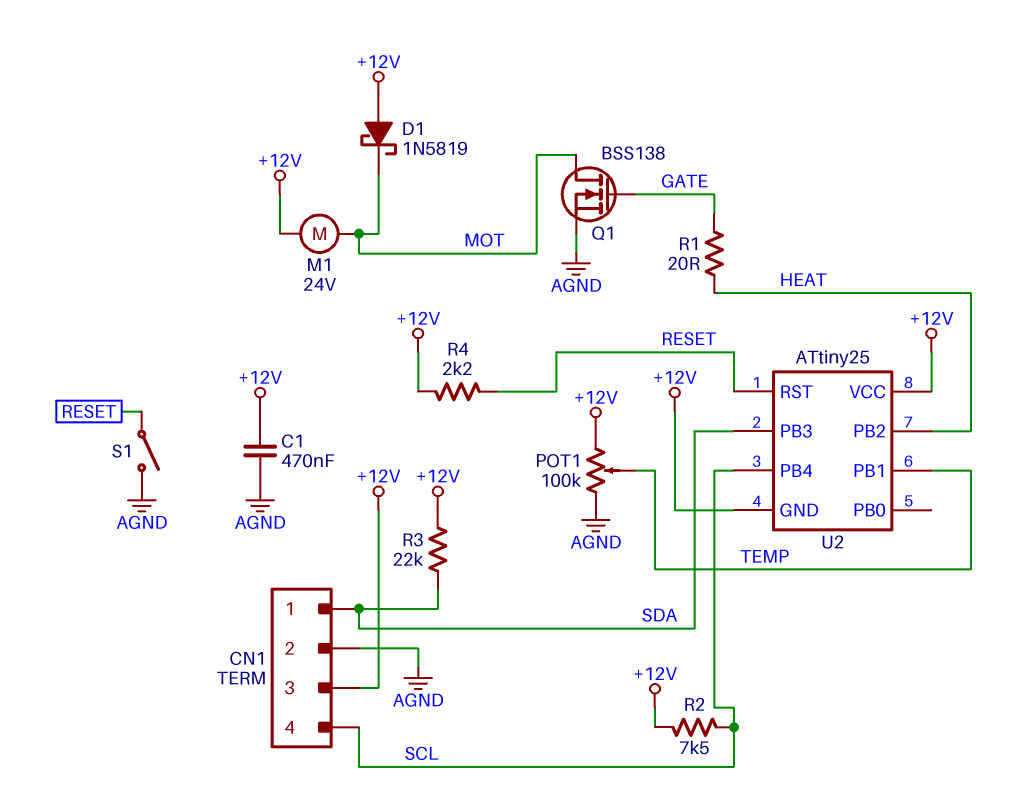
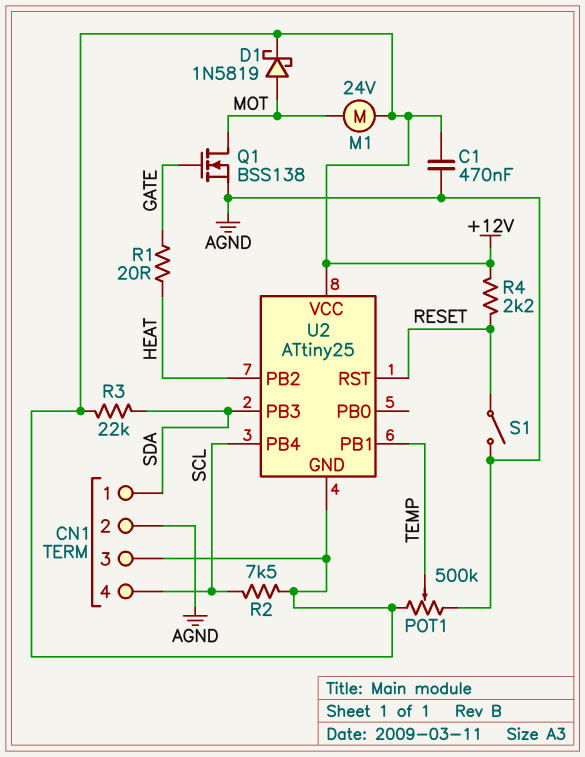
D1: schottky 1N5819 (A +12V, K MOT) -> schottky 1N5819 (A MOT, K +12V)
POT1: 100k (+12V, AGND, wiper TEMP) -> 500k (+12V, AGND, wiper TEMP)

